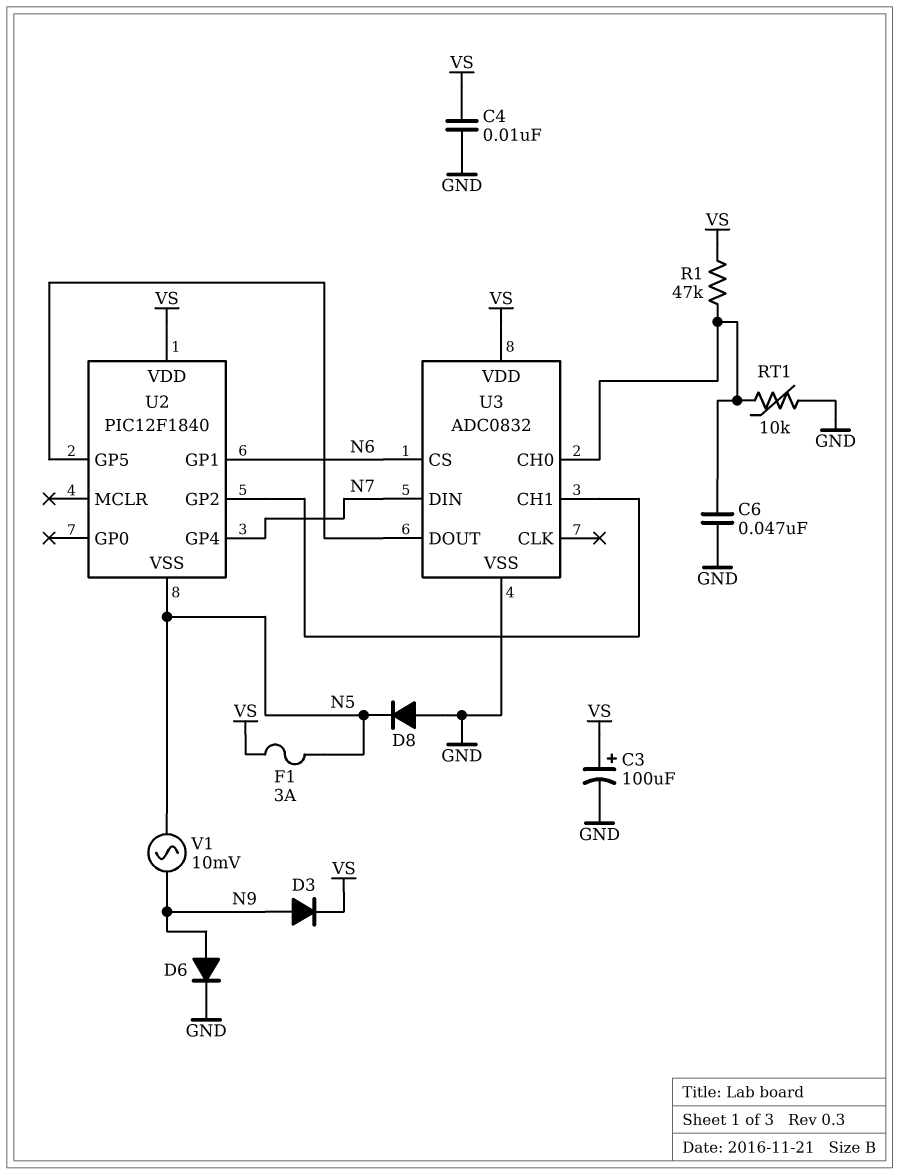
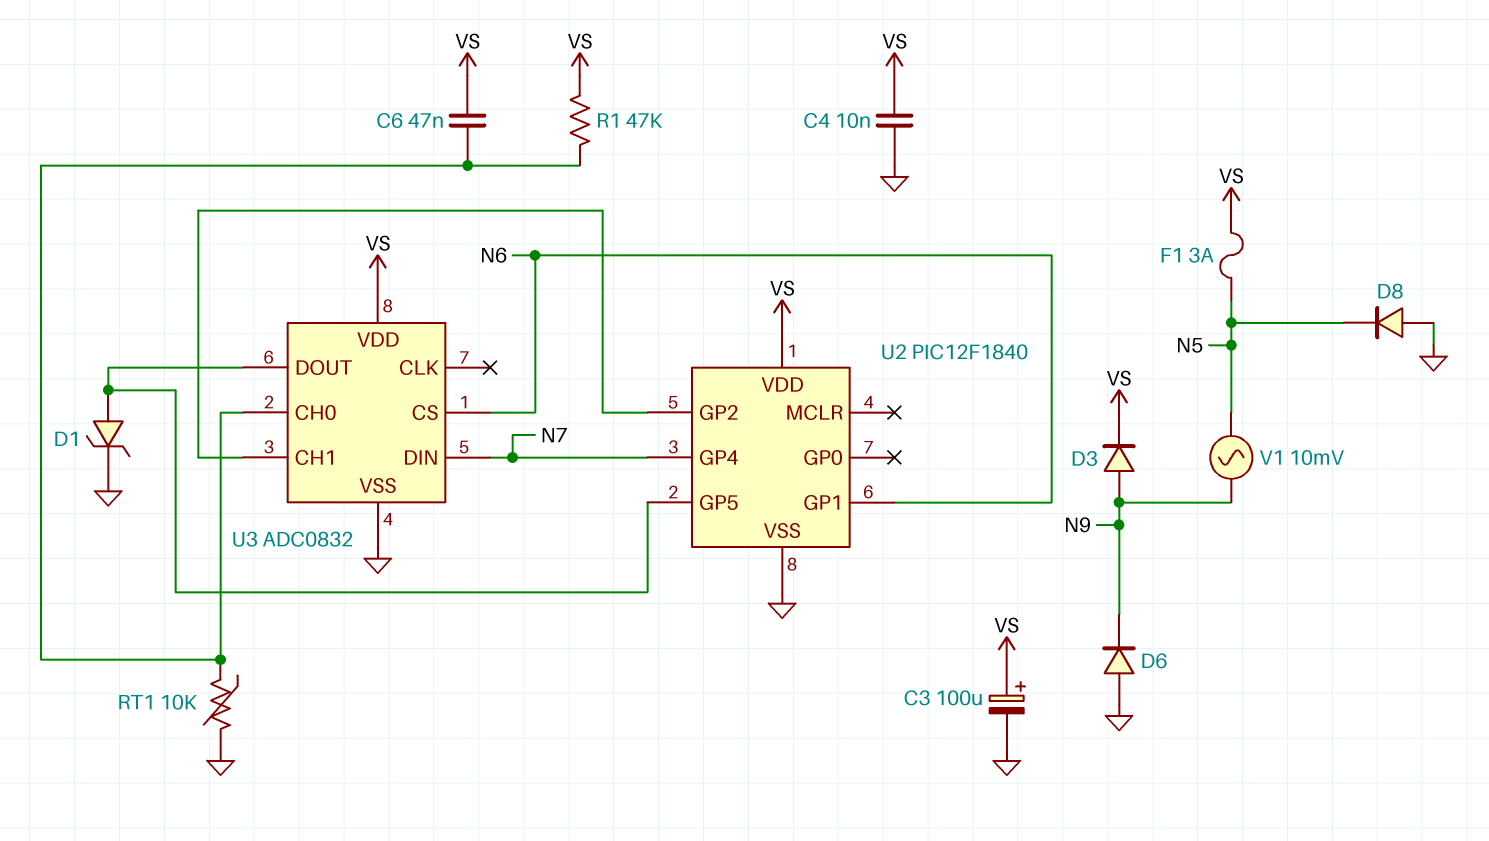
C6: 47nF (GND, U3/CH0) -> 47nF (U3/CH0, VS)
D1: none -> zener (A U2/GP5, K GND)
D6: diode (A N9, K GND) -> diode (A GND, K N9)
U2 pin VSS: N5 -> GND

